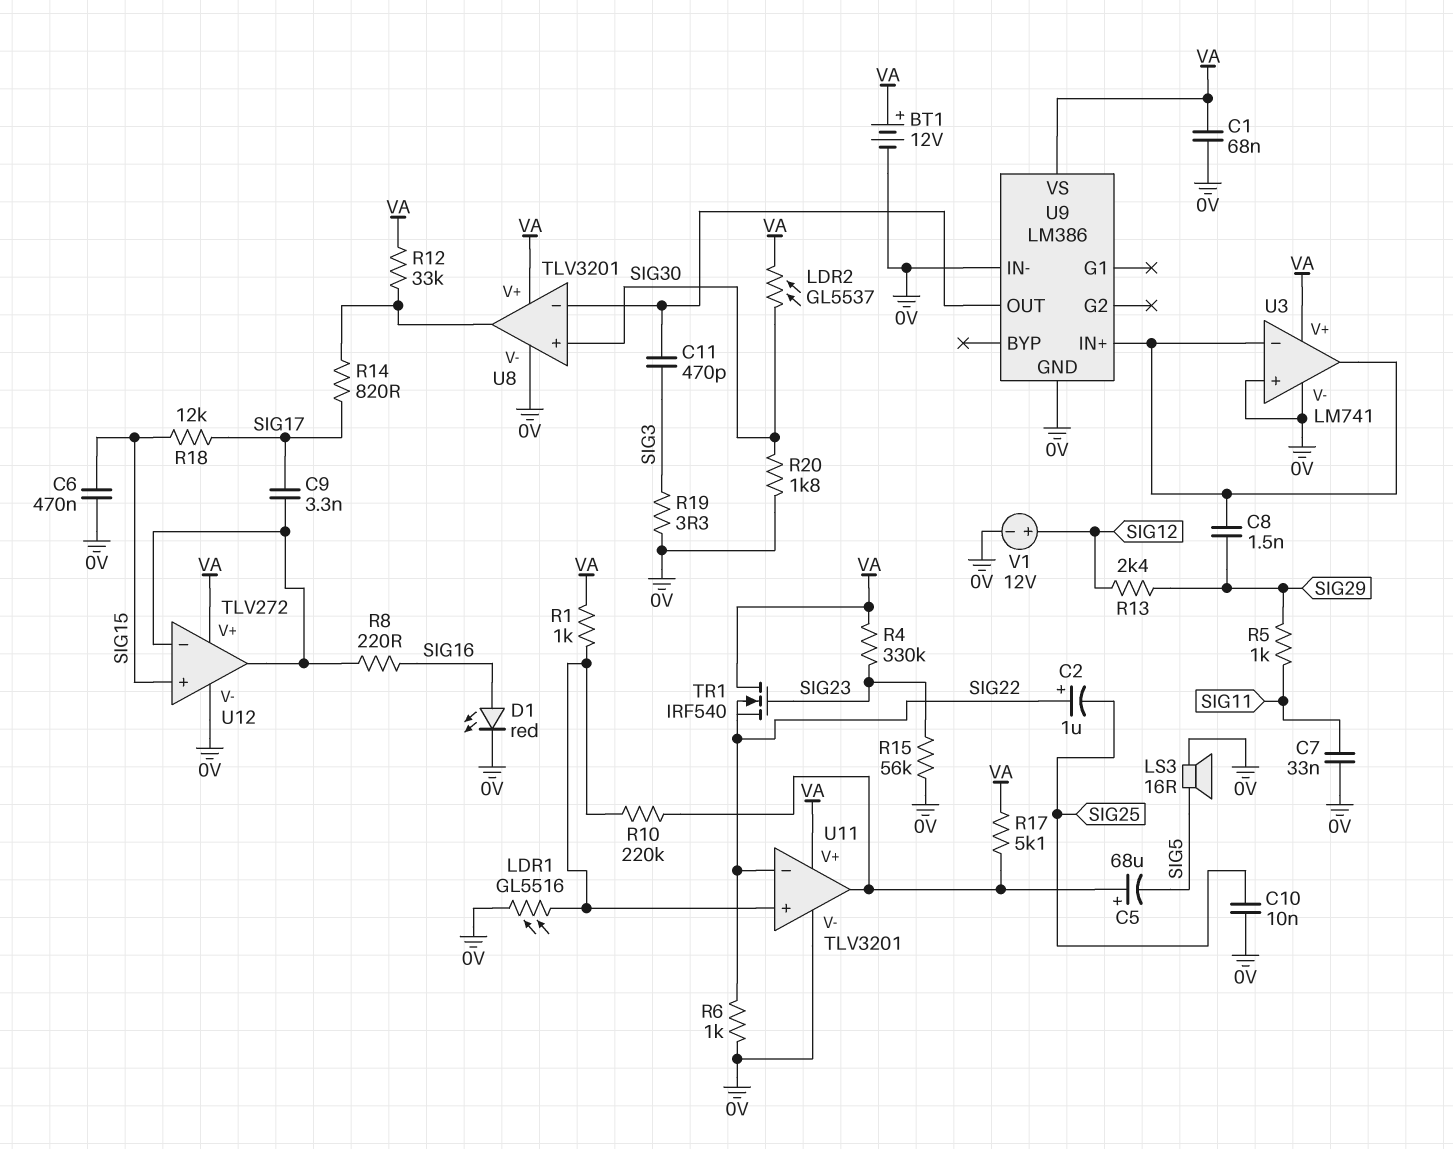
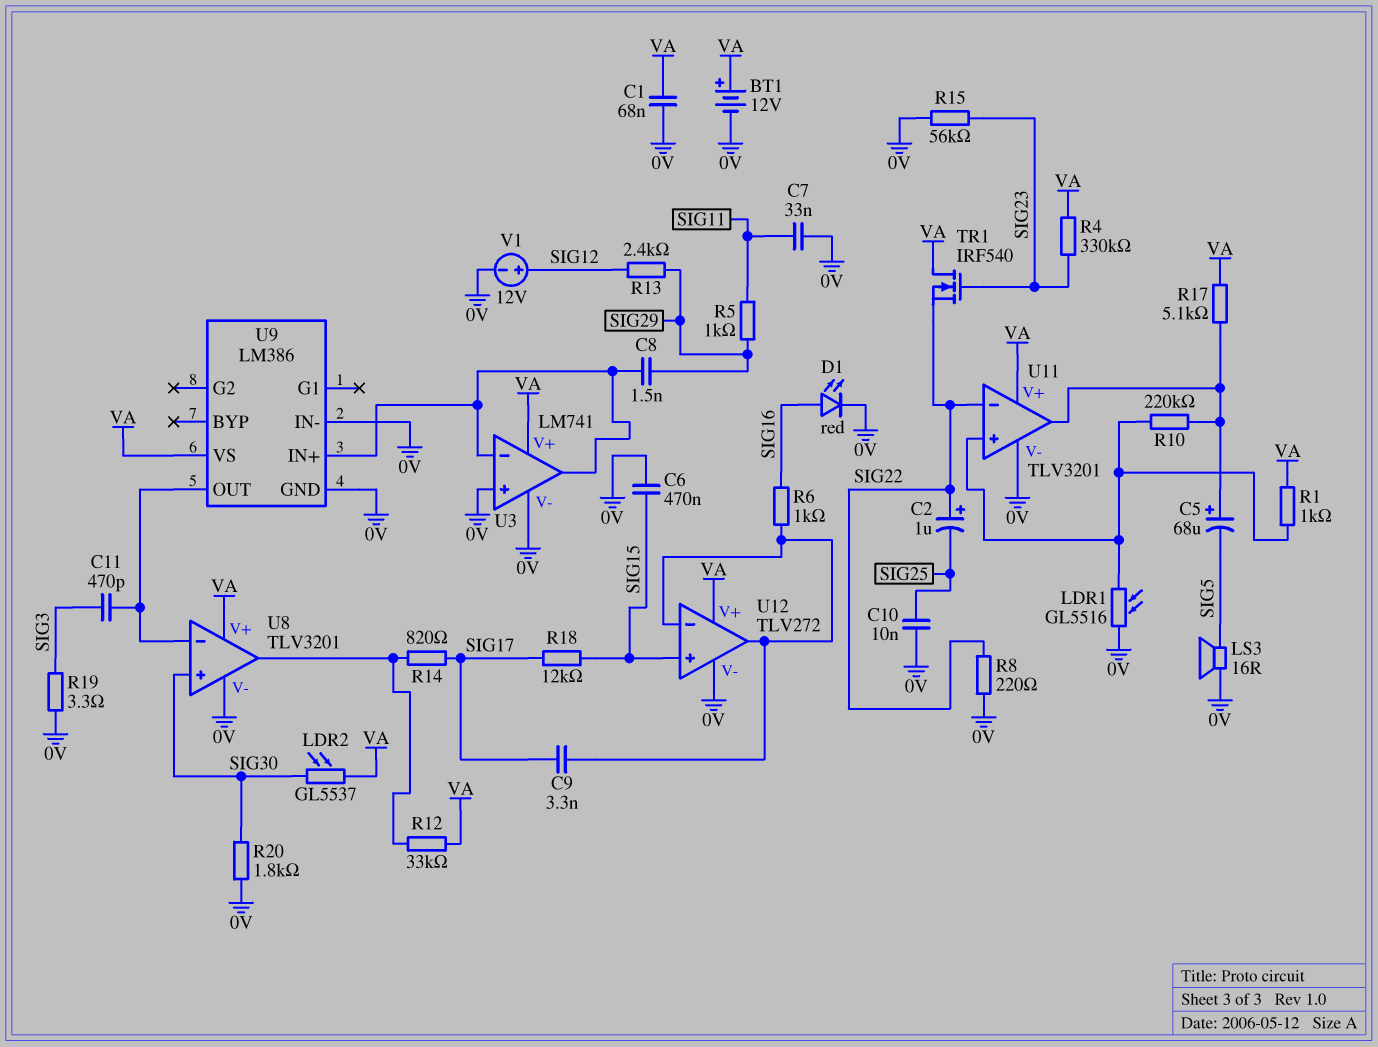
R6: 1k (0V, SIG22) -> 1k (SIG16, U12/in-)
R8: 220 (SIG16, U12/in-) -> 220 (0V, SIG22)

